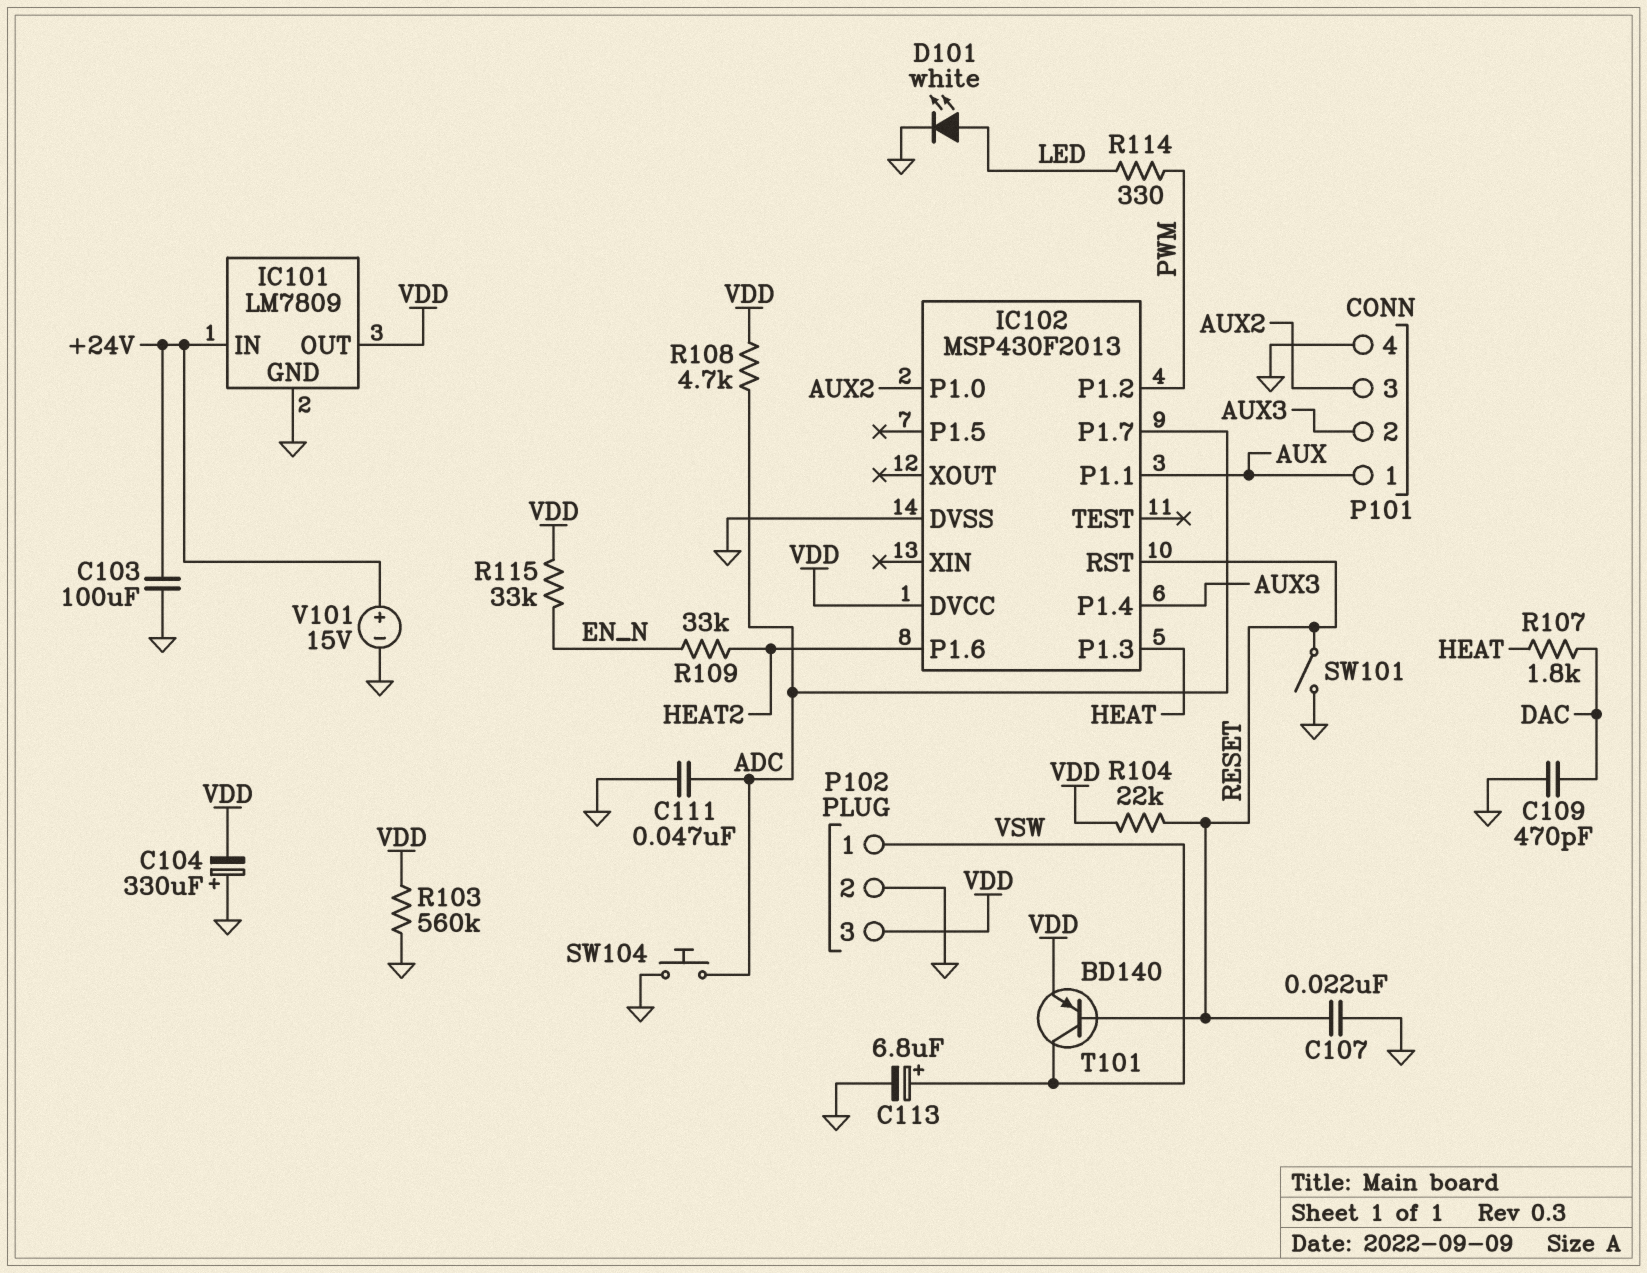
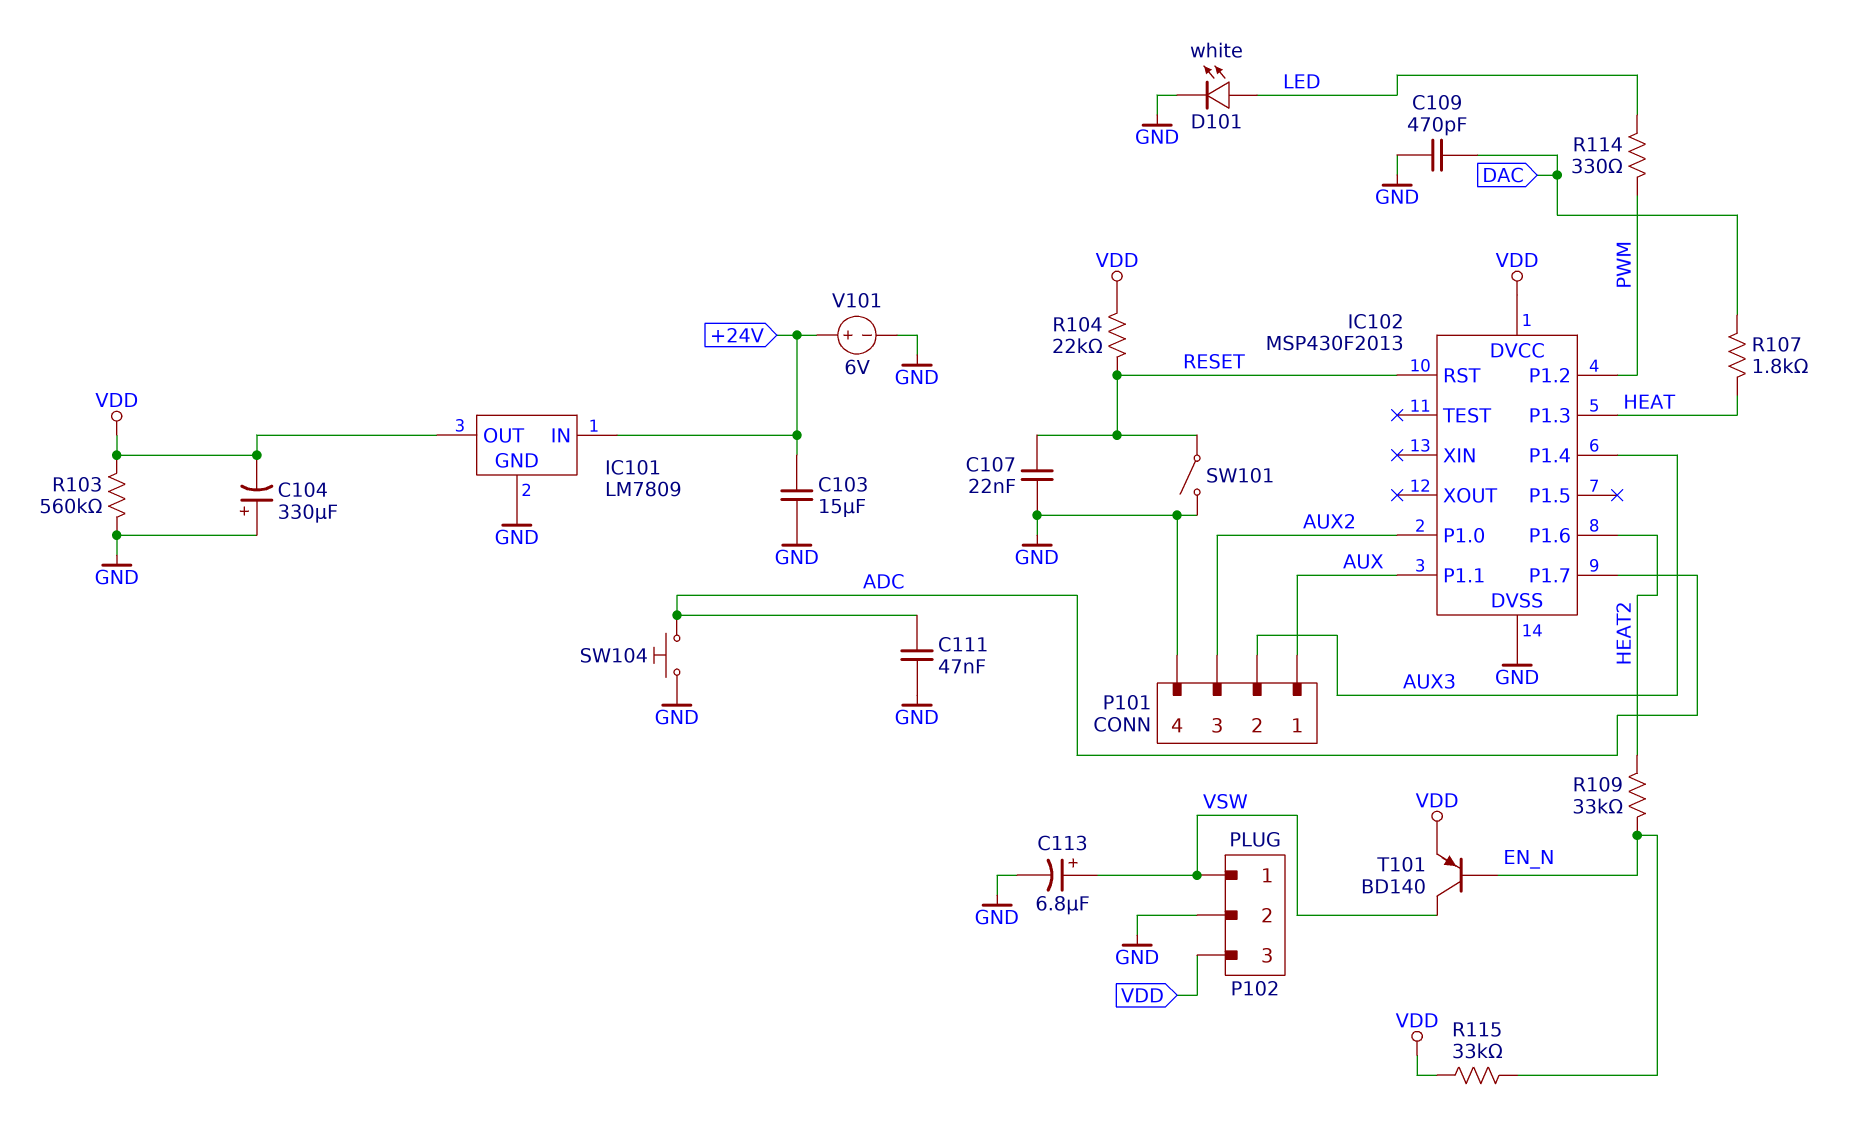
C103: 100uF (+24V, GND) -> 15uF (+24V, GND)
R108: 4.7k (ADC, VDD) -> none
T101: PNP BD140 (B RESET, C VSW, E VDD) -> PNP BD140 (B EN_N, C VSW, E VDD)
V101: 15V (plus +24V, minus GND) -> 6V (plus +24V, minus GND)

